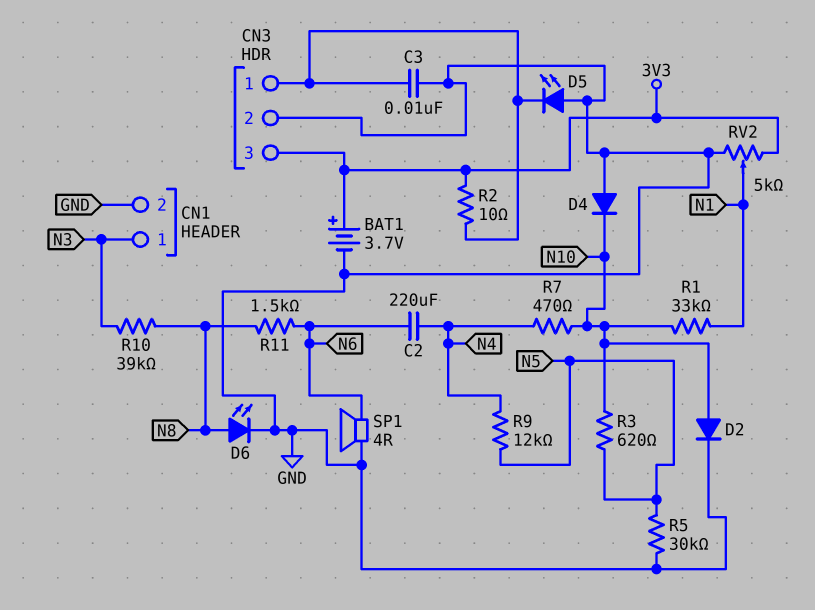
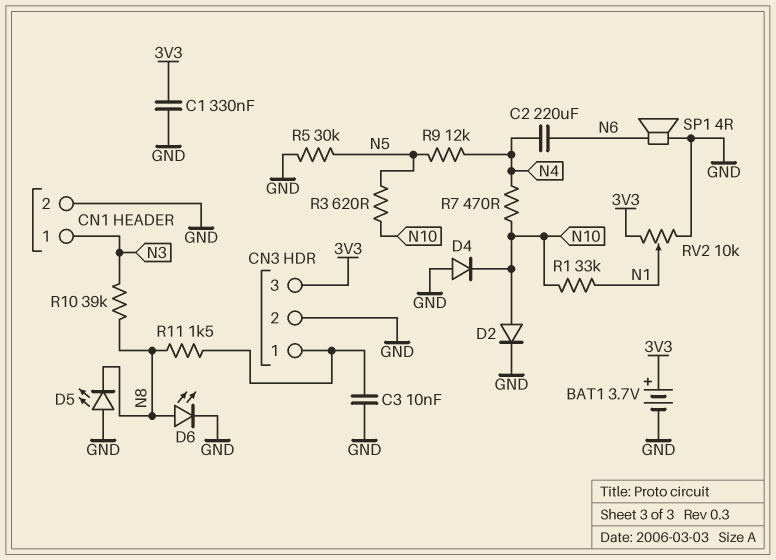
C1: none -> 330nF (3V3, GND)
D5: LED (A GND, K CN3/1) -> LED (A GND, K N8)
R2: 10 (3V3, CN3/1) -> none
R11: 1.5k (N6, N8) -> 1.5k (CN3/1, N8)
RV2: 5k (3V3, GND, wiper N1) -> 10k (3V3, GND, wiper N1)

